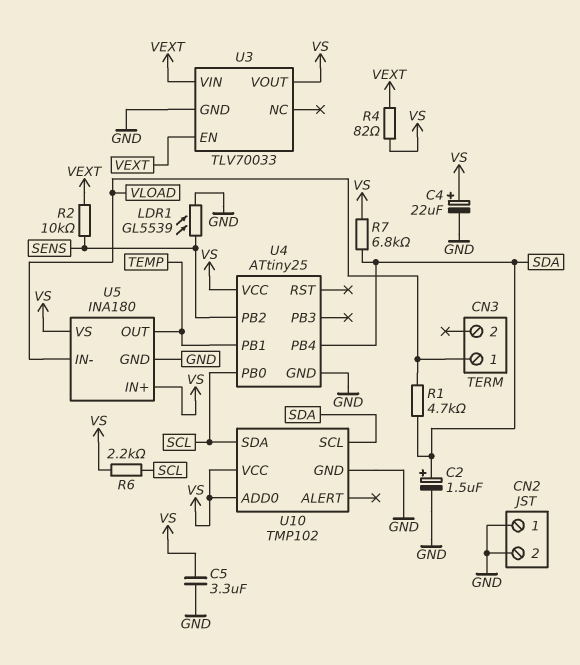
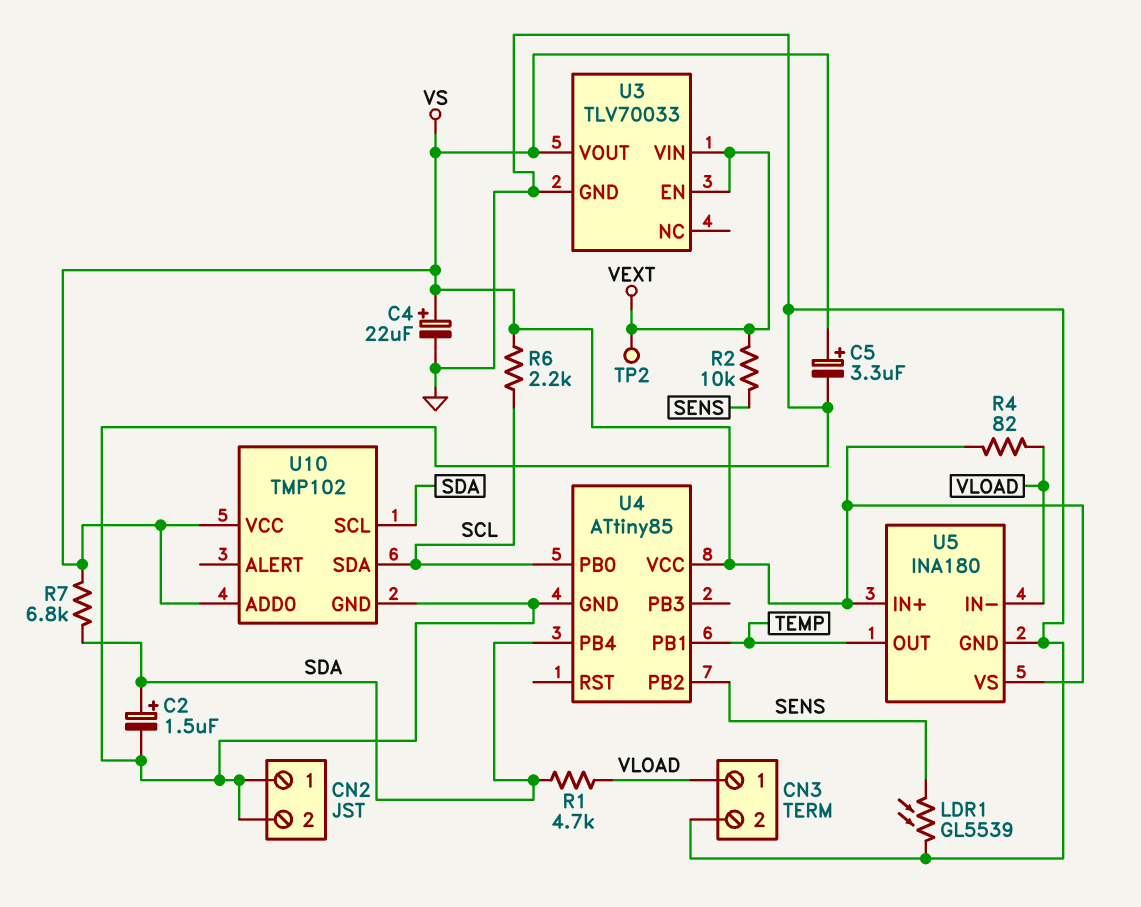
C5: 3.3uF (GND, VS) -> 3.3uF (plus VS, minus GND)
CN3 pin 2: none -> GND
R4: 82 (VEXT, VS) -> 82 (VLOAD, VS)
TP2: none -> test point (VEXT)
U4: ATtiny25 -> ATtiny85

